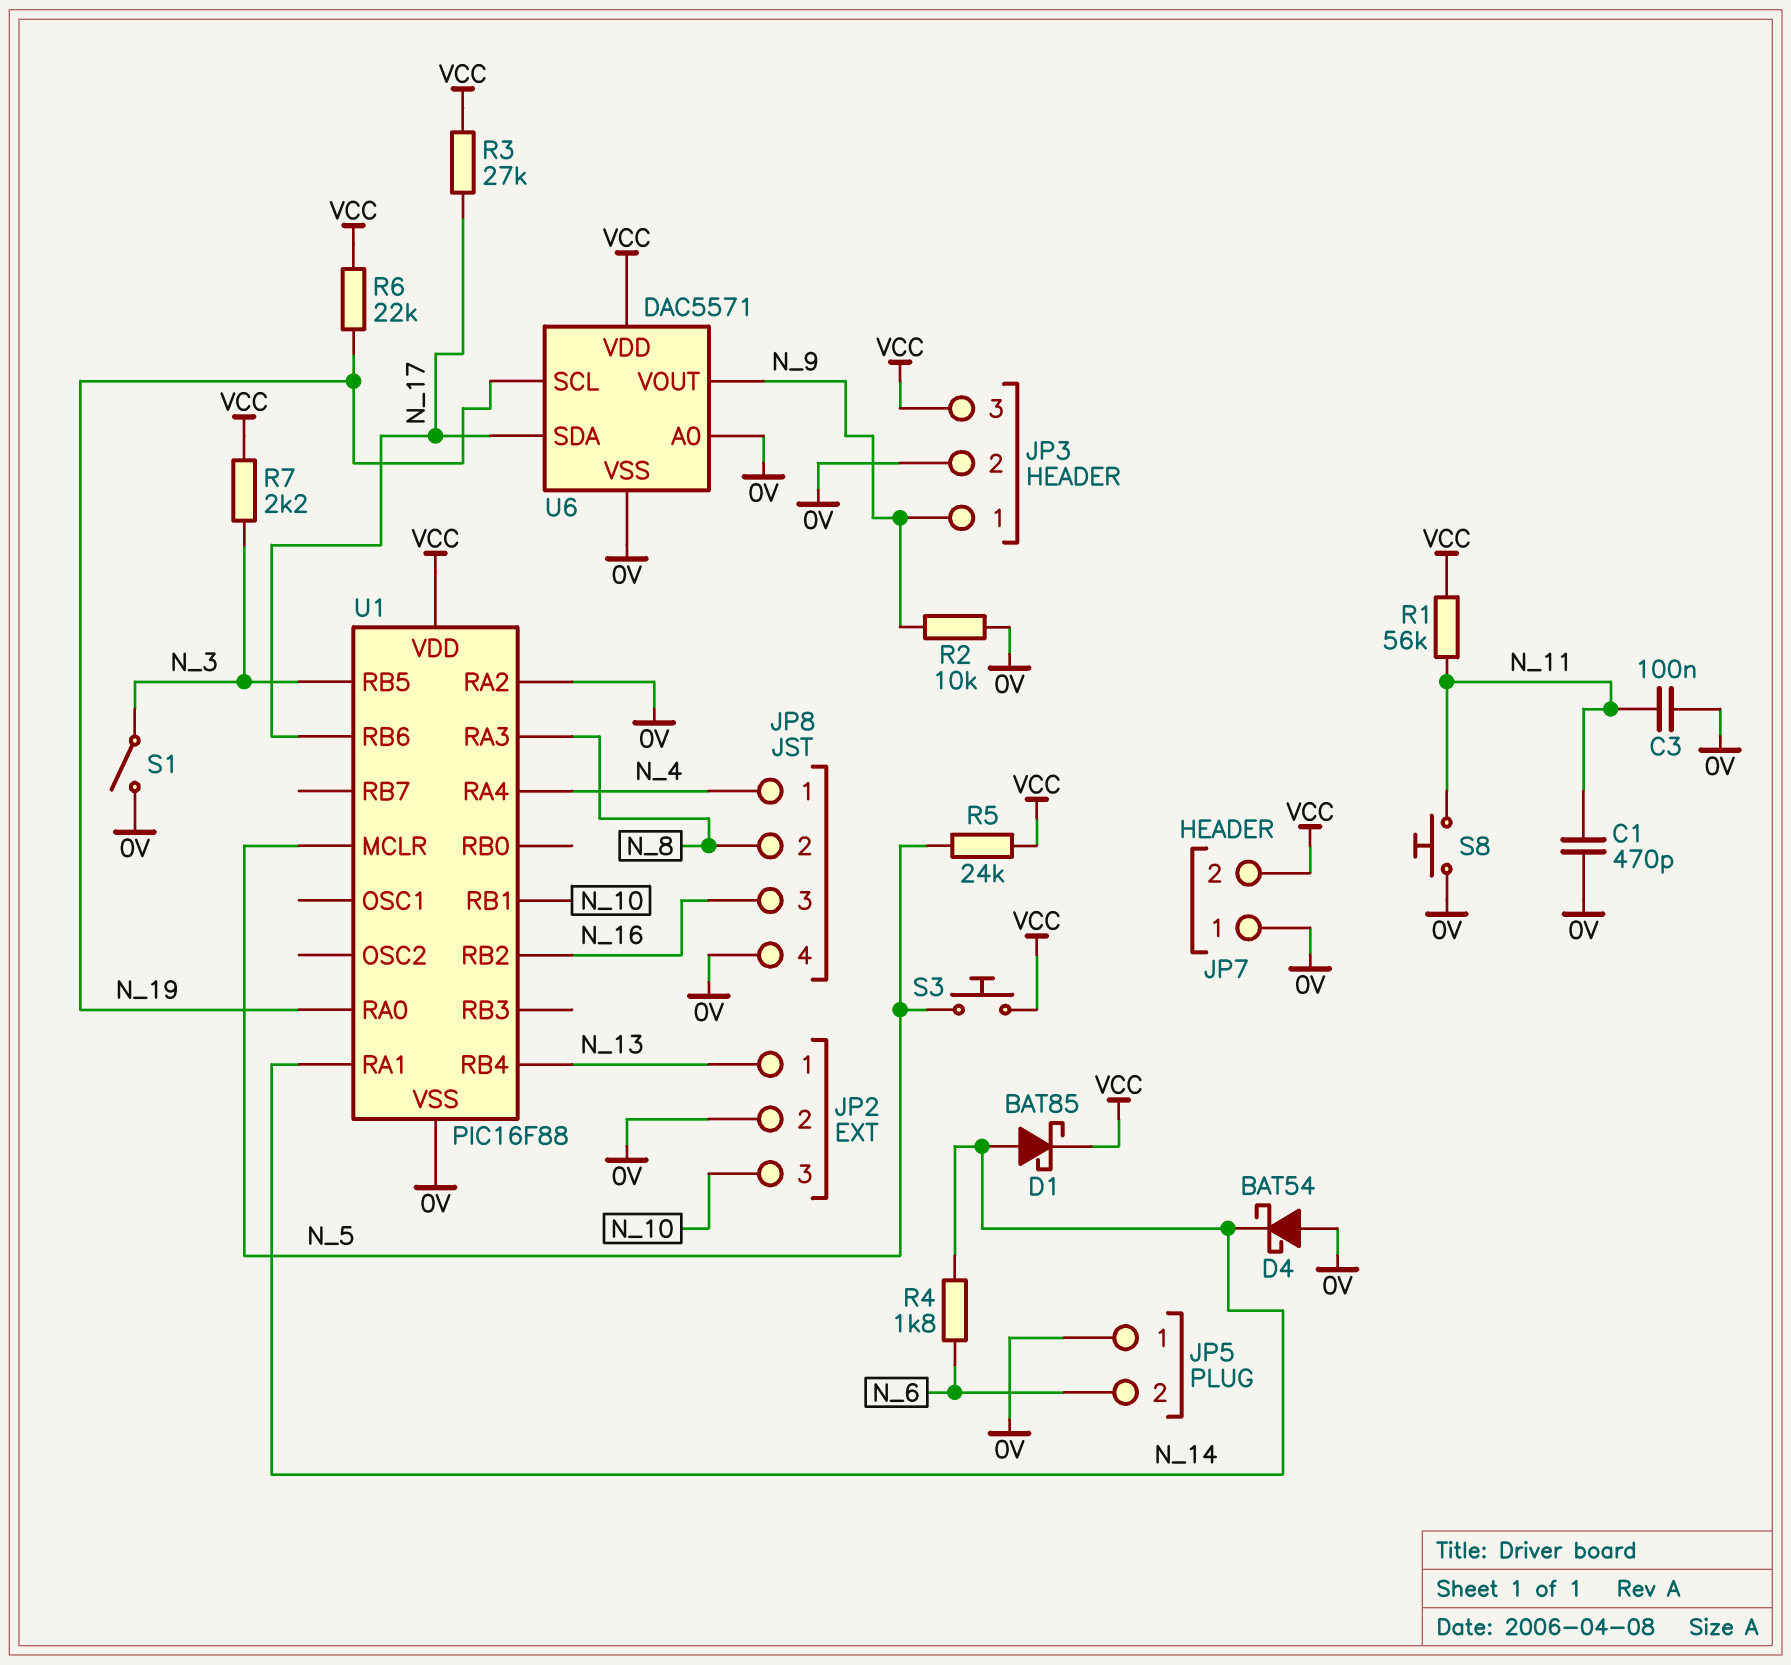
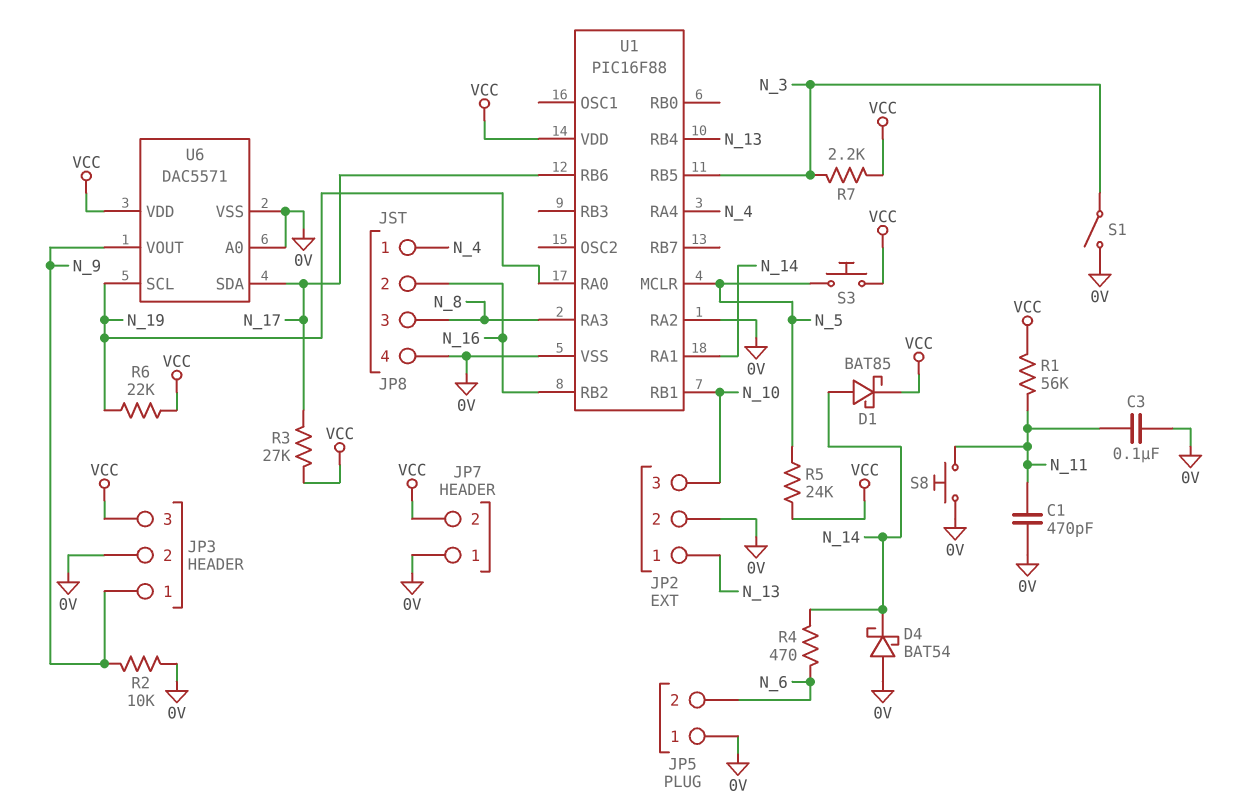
JP8 pin 2: N_8 -> N_16
JP8 pin 3: N_16 -> N_8
R4: 1.8k (N_6, N_14) -> 470 (N_6, N_14)

